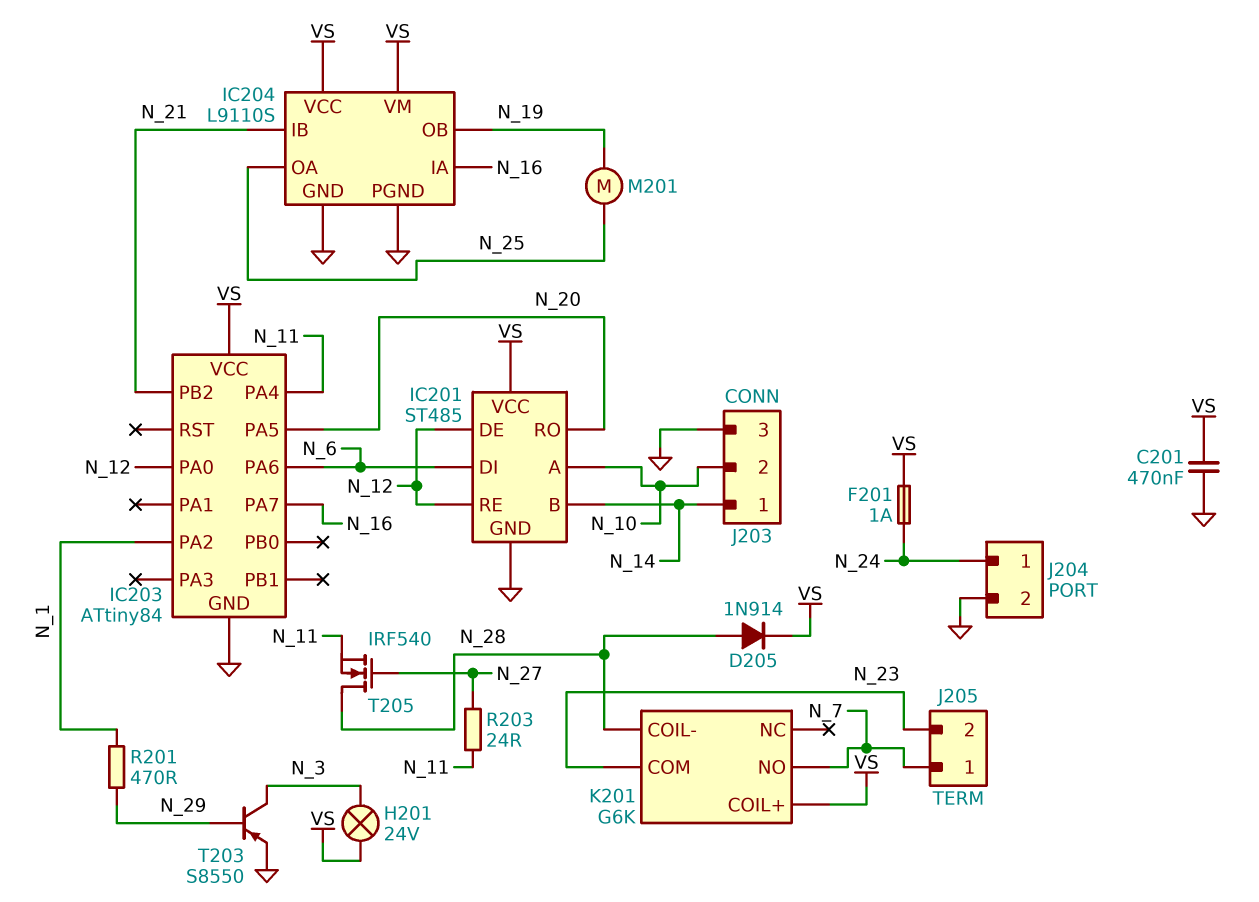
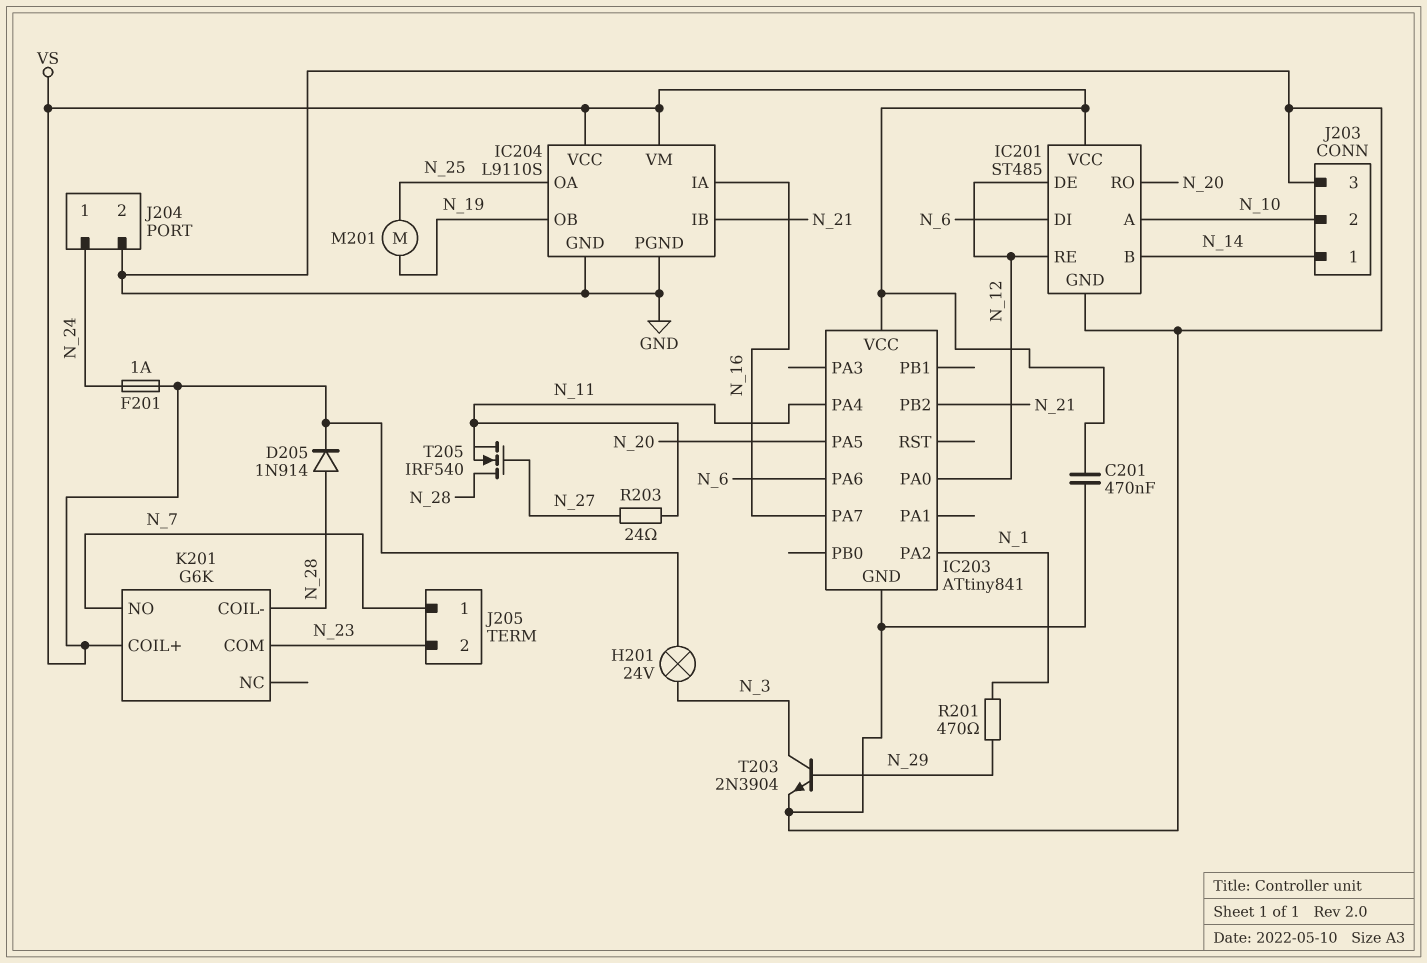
IC203: ATtiny84 -> ATtiny841
T203: PNP S8550 (B N_29, C N_3, E GND) -> NPN 2N3904 (B N_29, C N_3, E GND)

